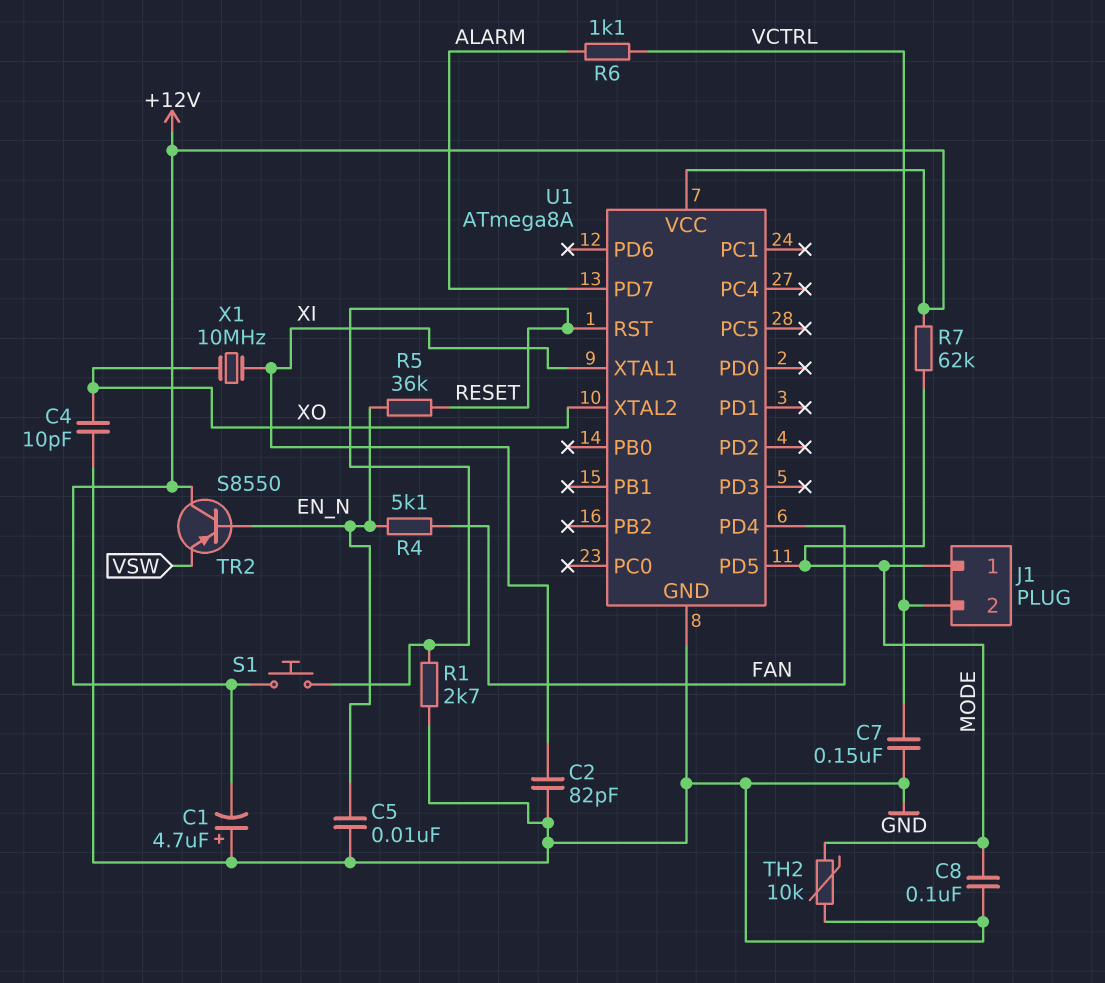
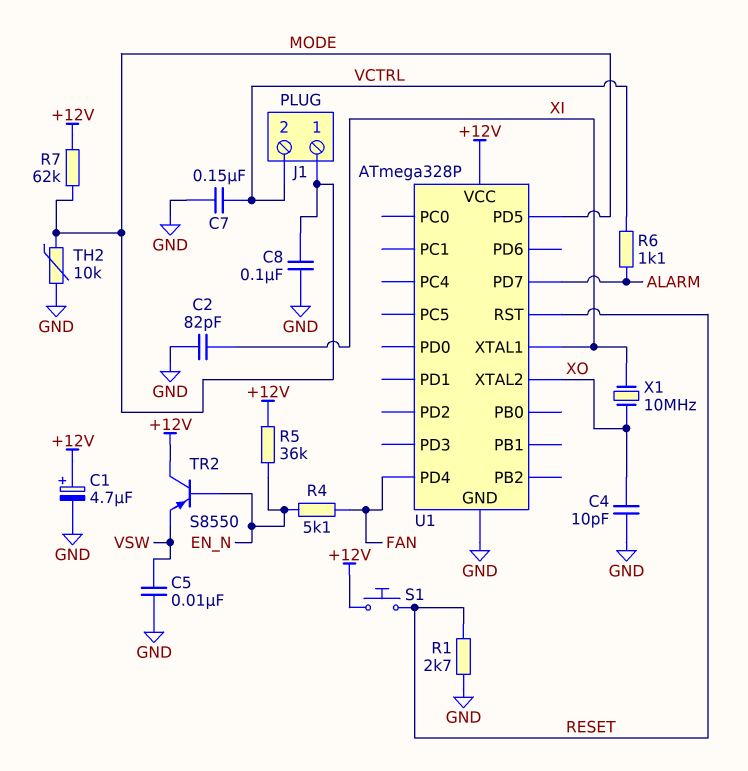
C1: 4.7uF (plus GND, minus +12V) -> 4.7uF (plus +12V, minus GND)
C5: 10nF (EN_N, GND) -> 10nF (GND, VSW)
R5: 36k (EN_N, RESET) -> 36k (+12V, EN_N)
U1: ATmega8A -> ATmega328P

